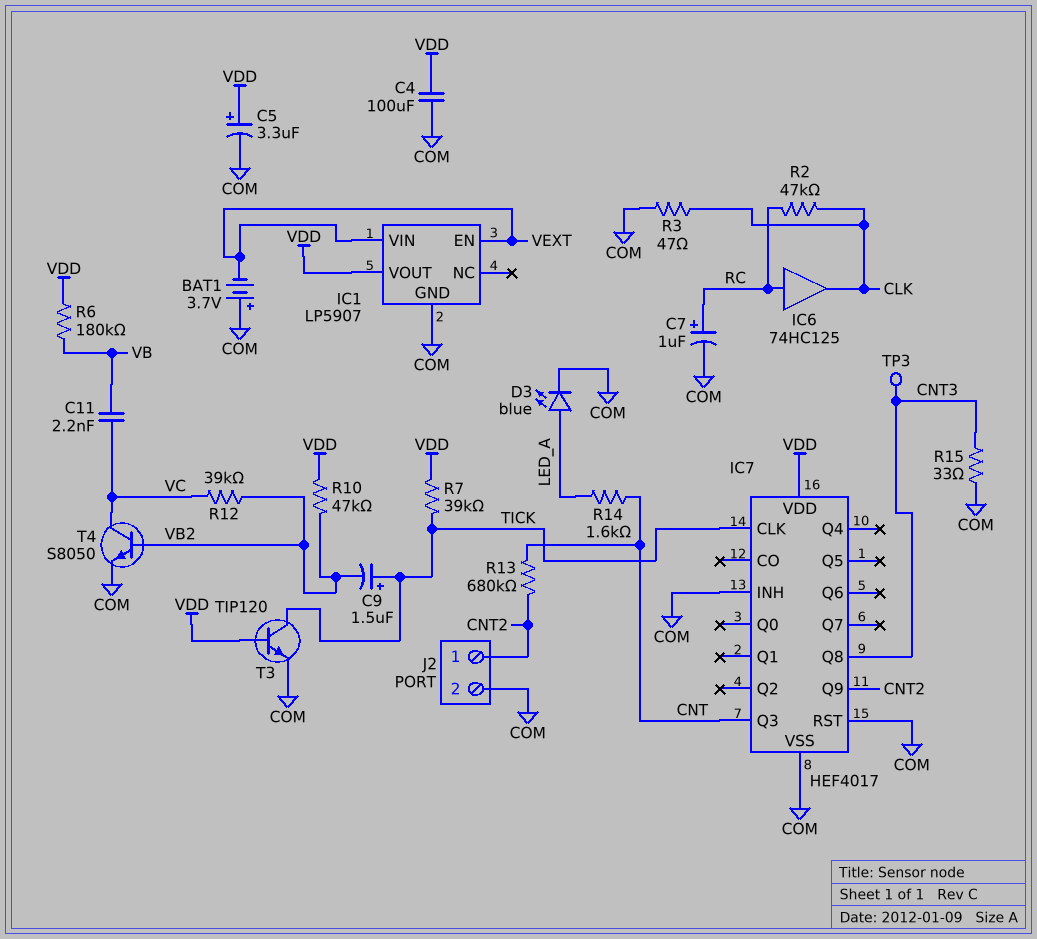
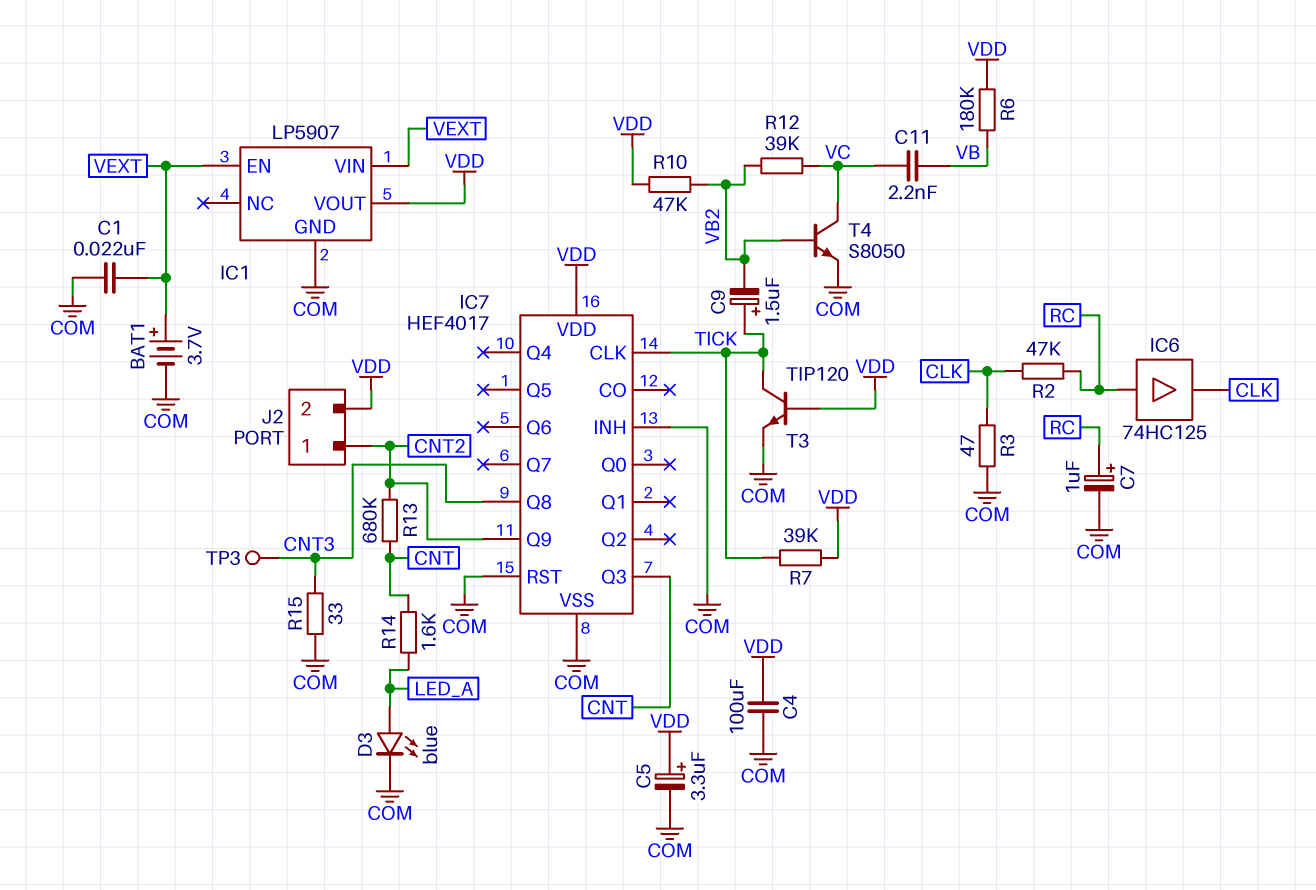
BAT1: 3.7V (plus COM, minus VEXT) -> 3.7V (plus VEXT, minus COM)
C1: none -> 22nF (COM, VEXT)
J2 pin 2: COM -> VDD

